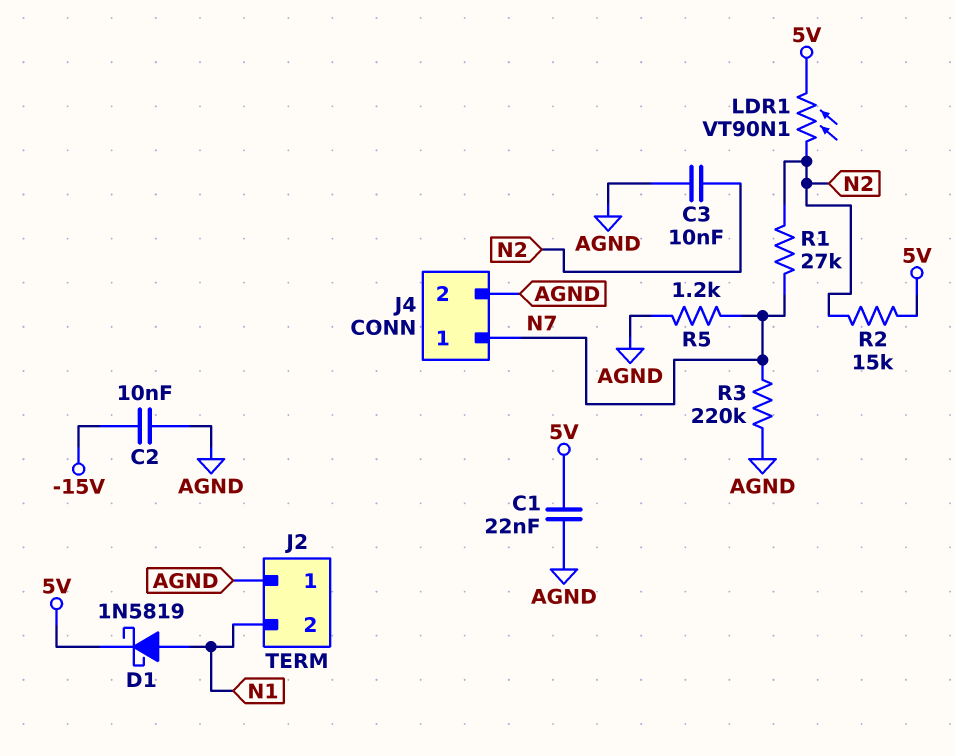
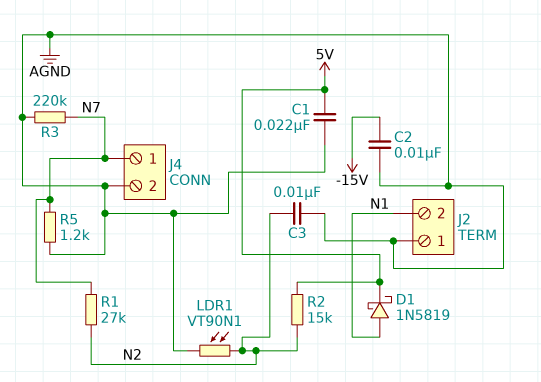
LDR1: VT90N1 (5V, N2) -> VT90N1 (AGND, N2)

